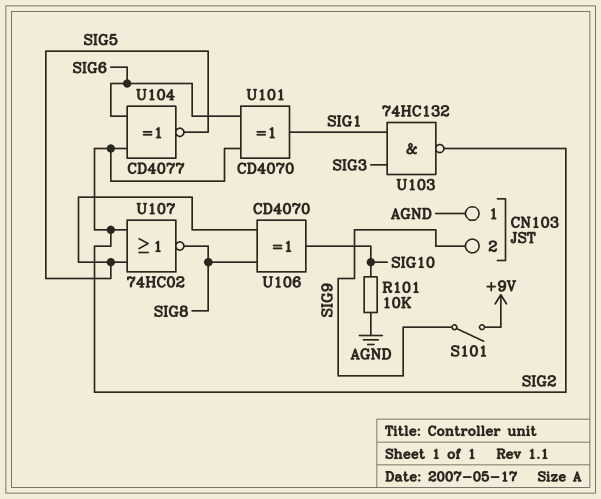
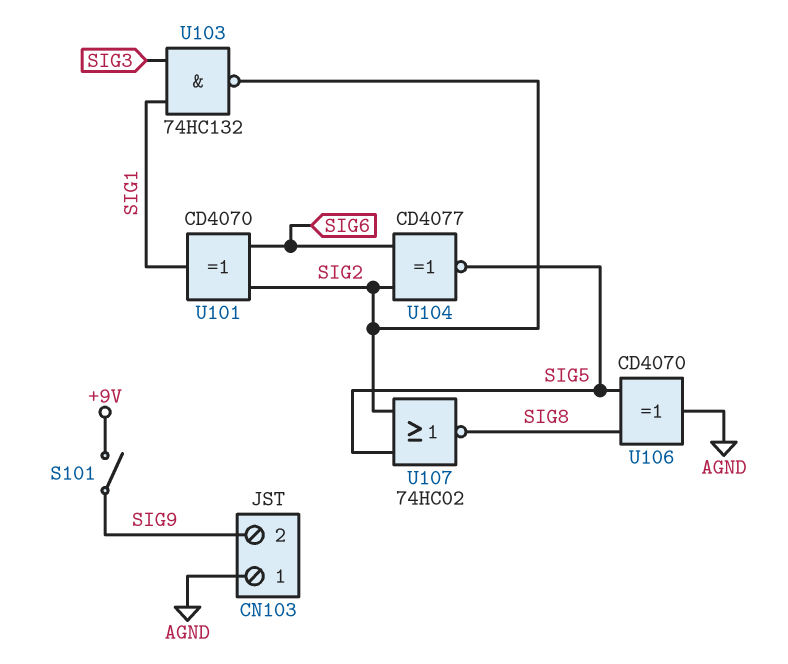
R101: 10k (AGND, SIG10) -> none
U106: XOR CD4070 (in SIG5, in SIG8, out SIG10) -> XOR CD4070 (in SIG5, in SIG8, out AGND)

